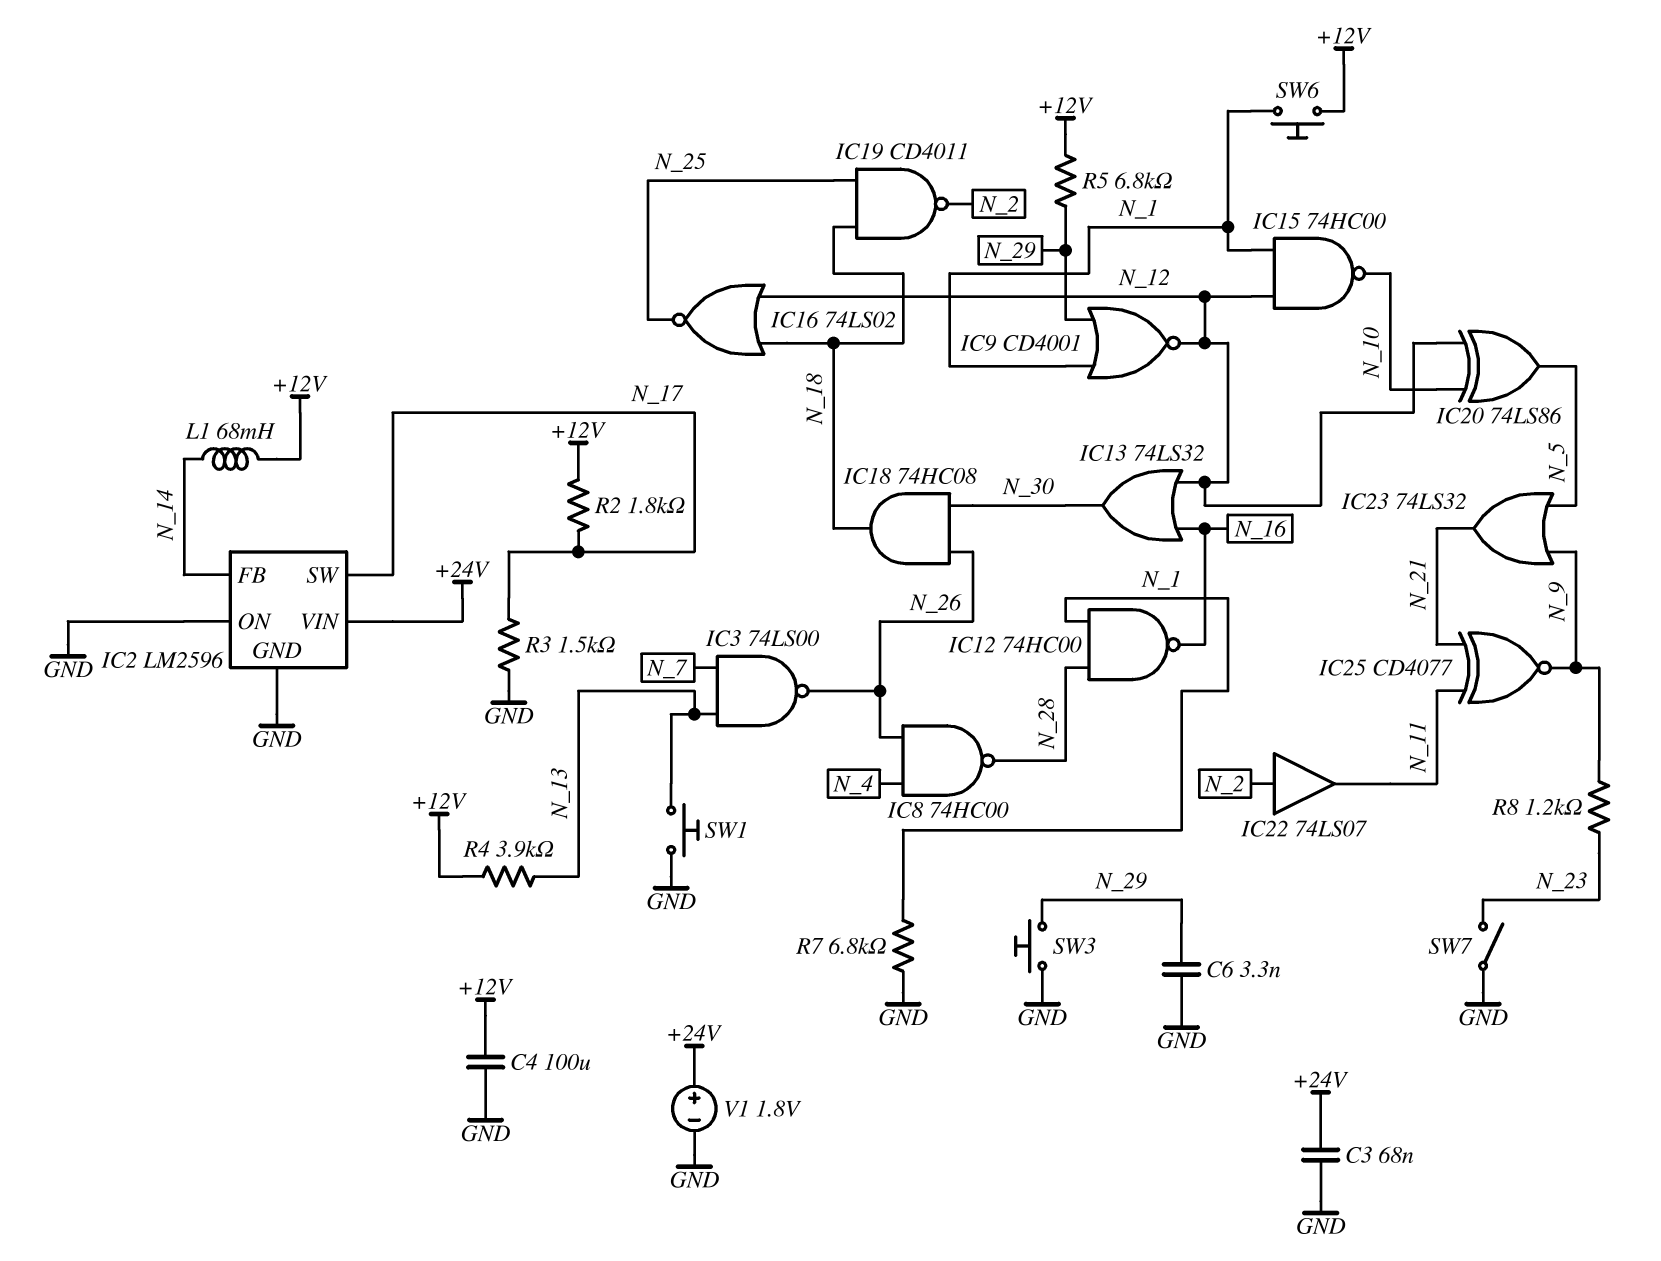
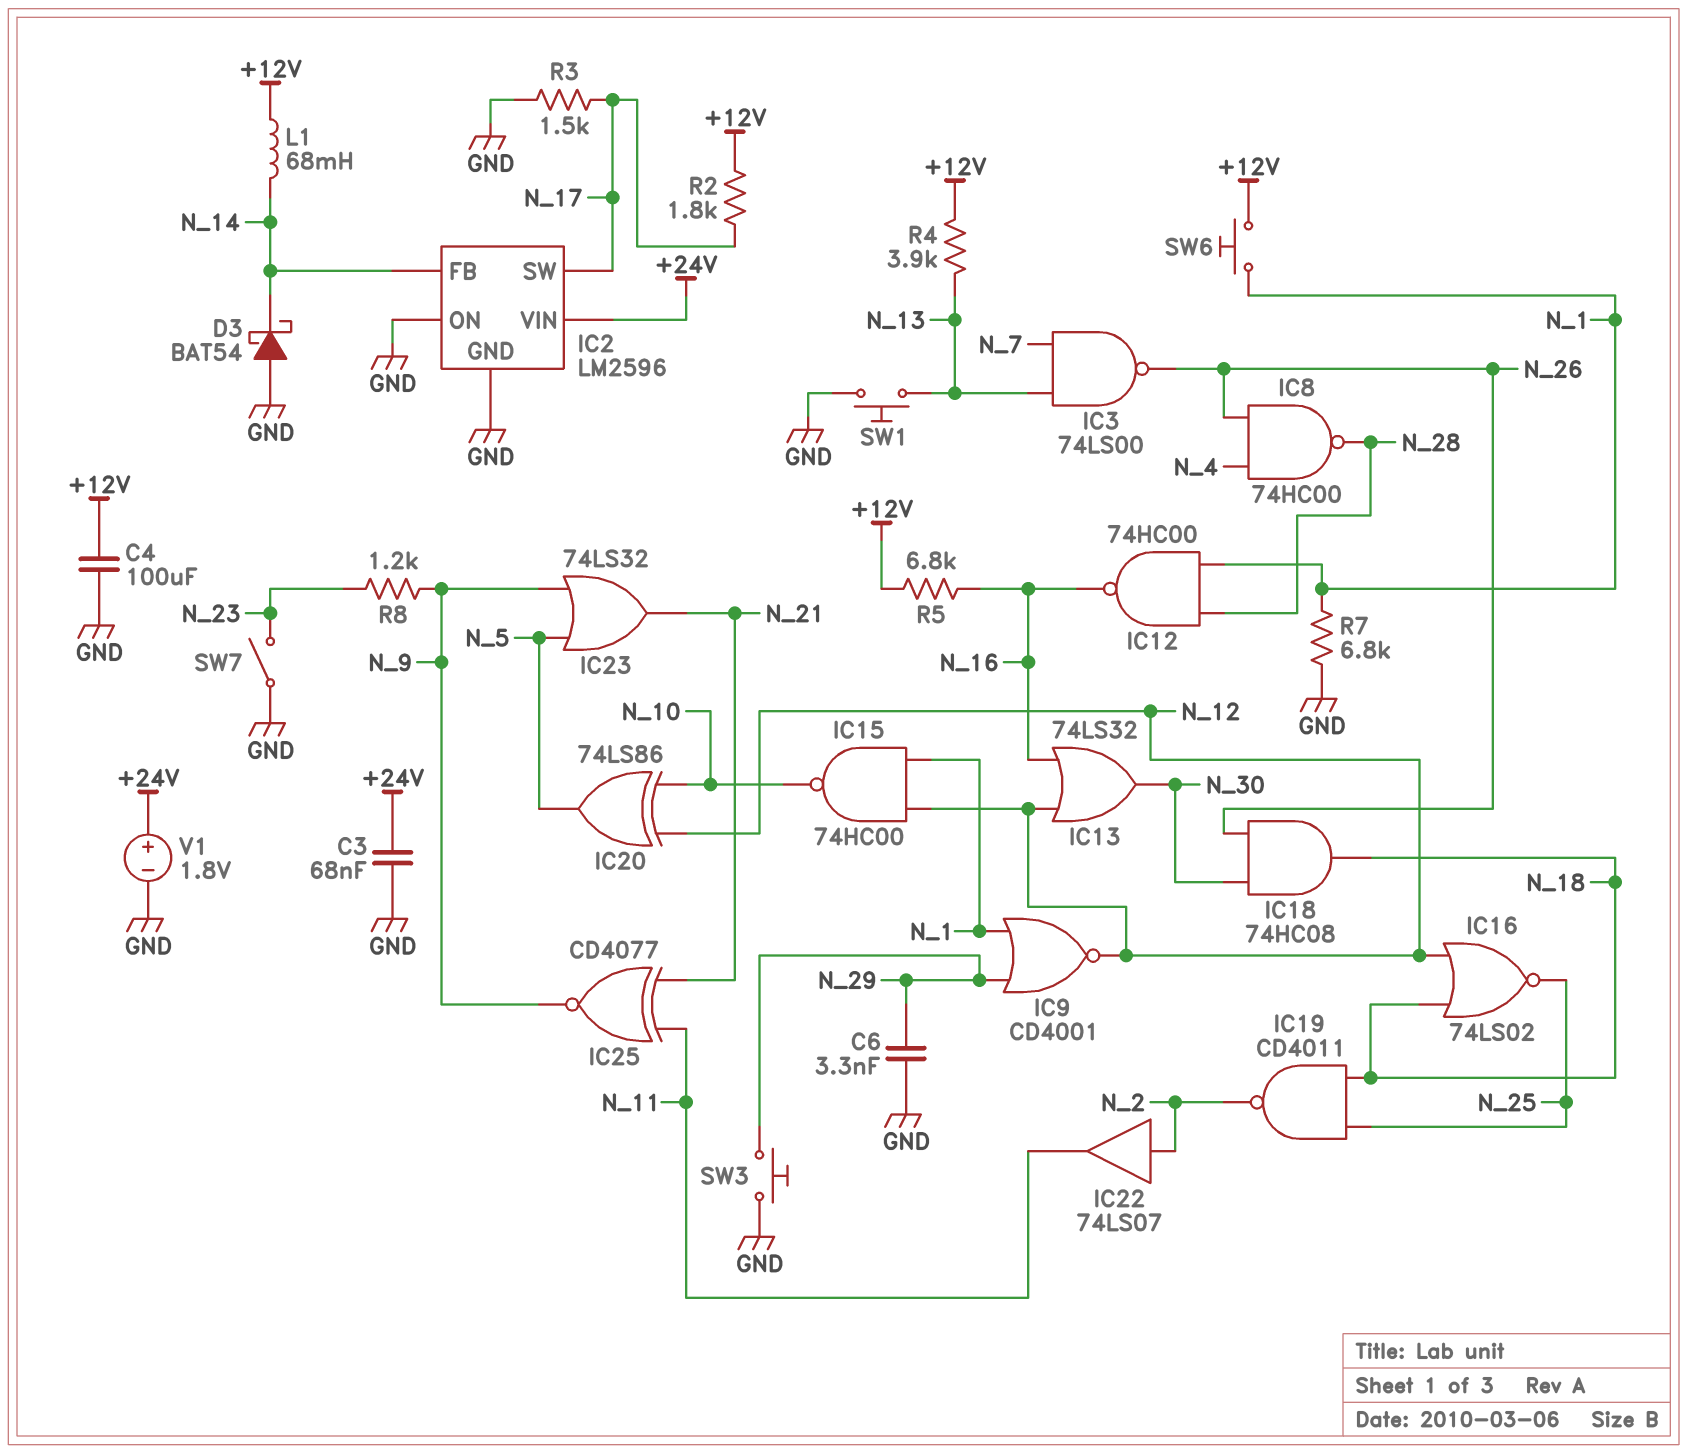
D3: none -> schottky BAT54 (A GND, K N_14)
R5: 6.8k (+12V, N_29) -> 6.8k (+12V, N_16)

